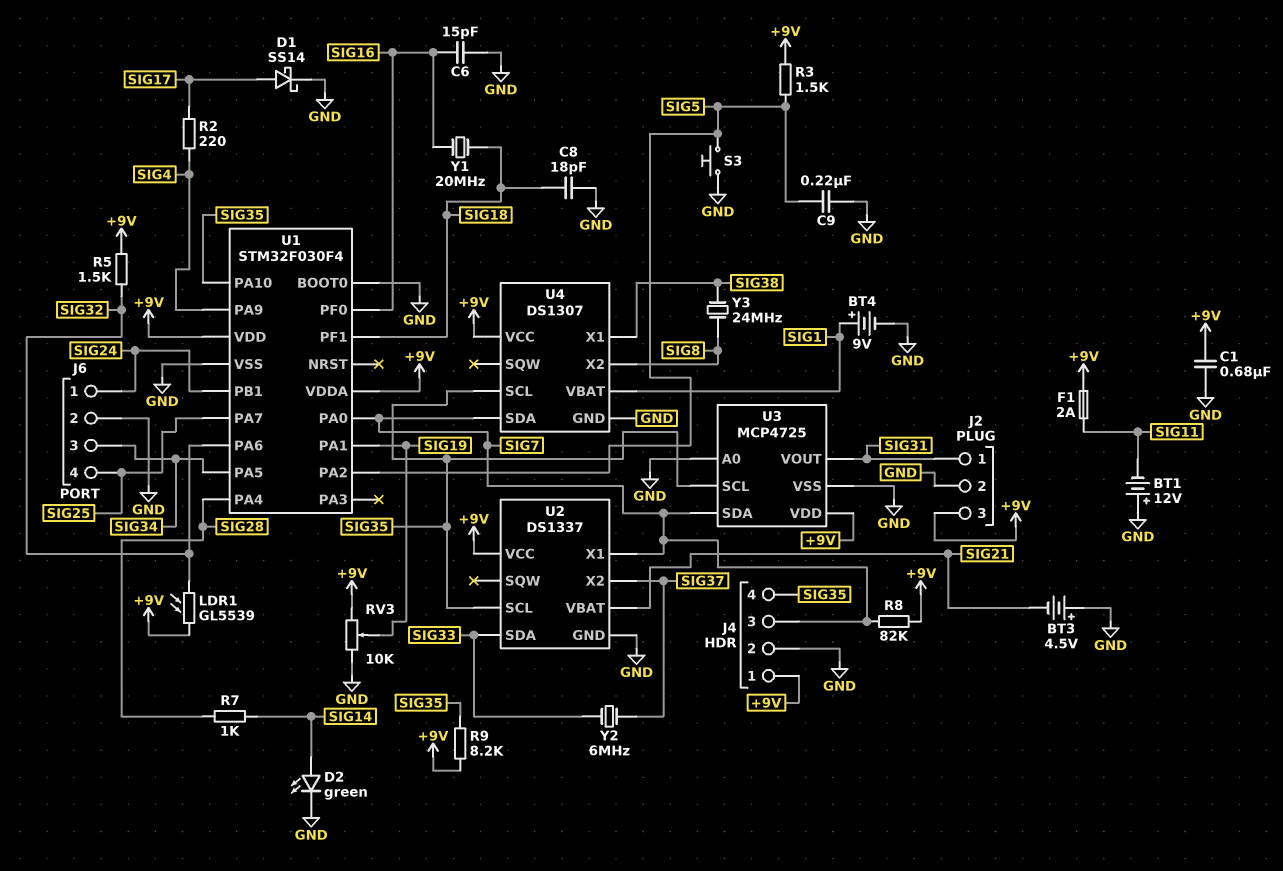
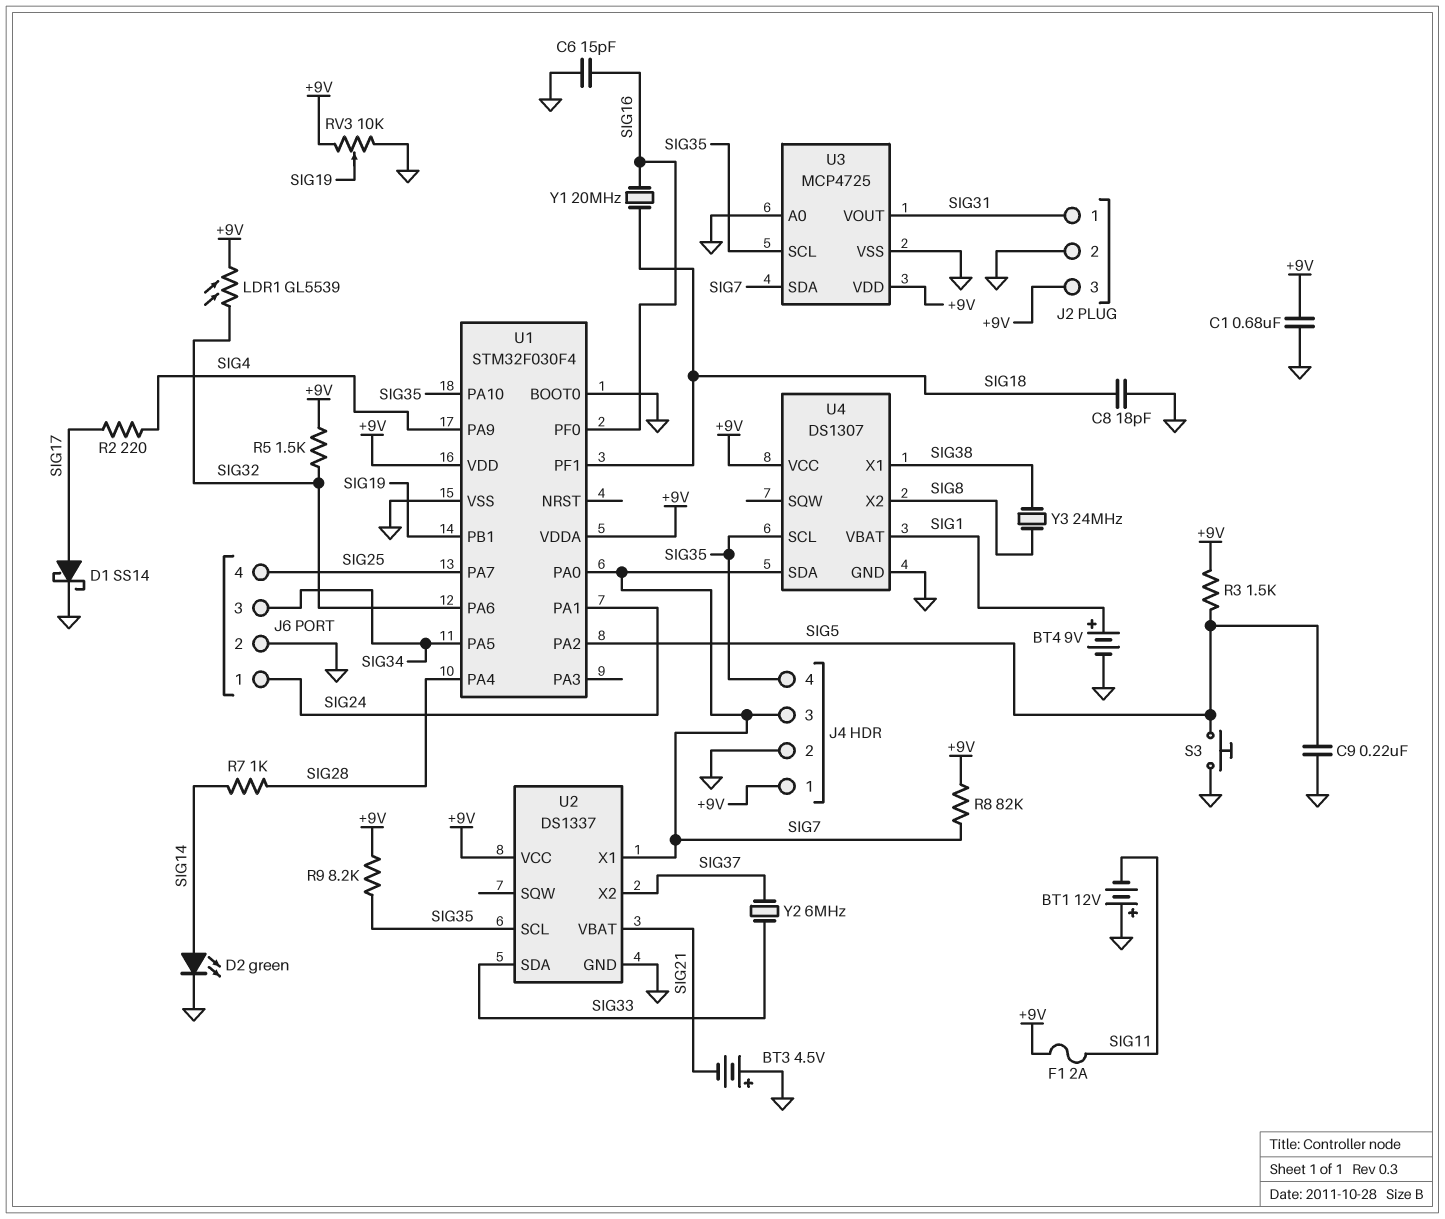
U1 pin PA1: SIG19 -> SIG24
U1 pin PB1: SIG24 -> SIG19

